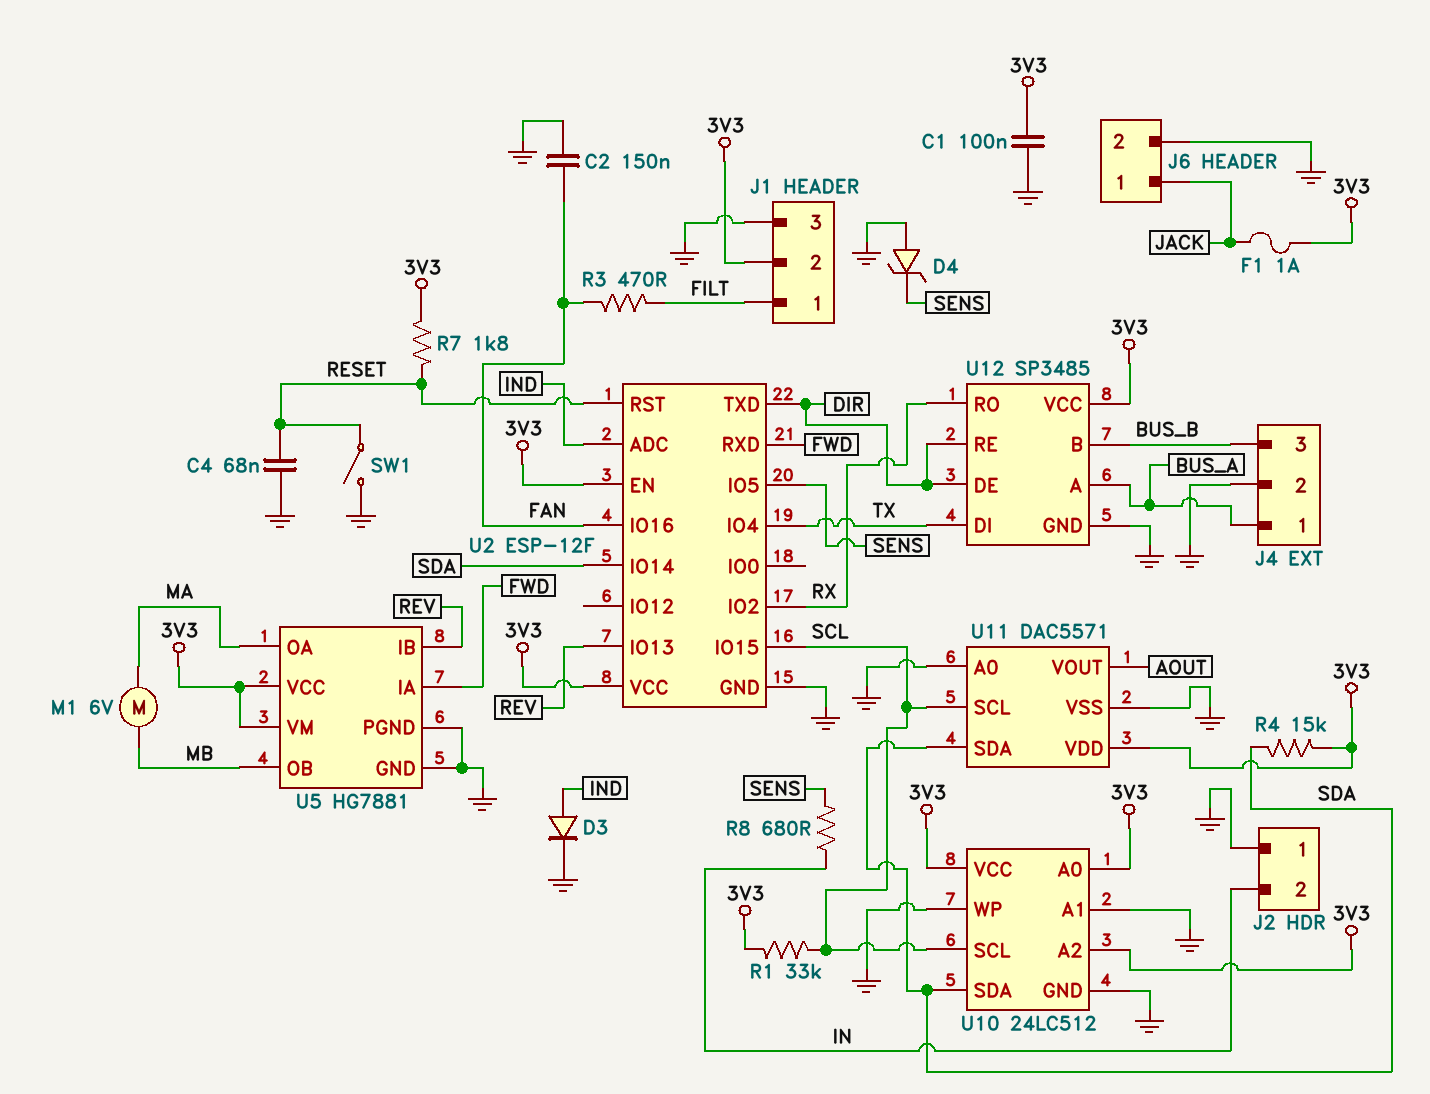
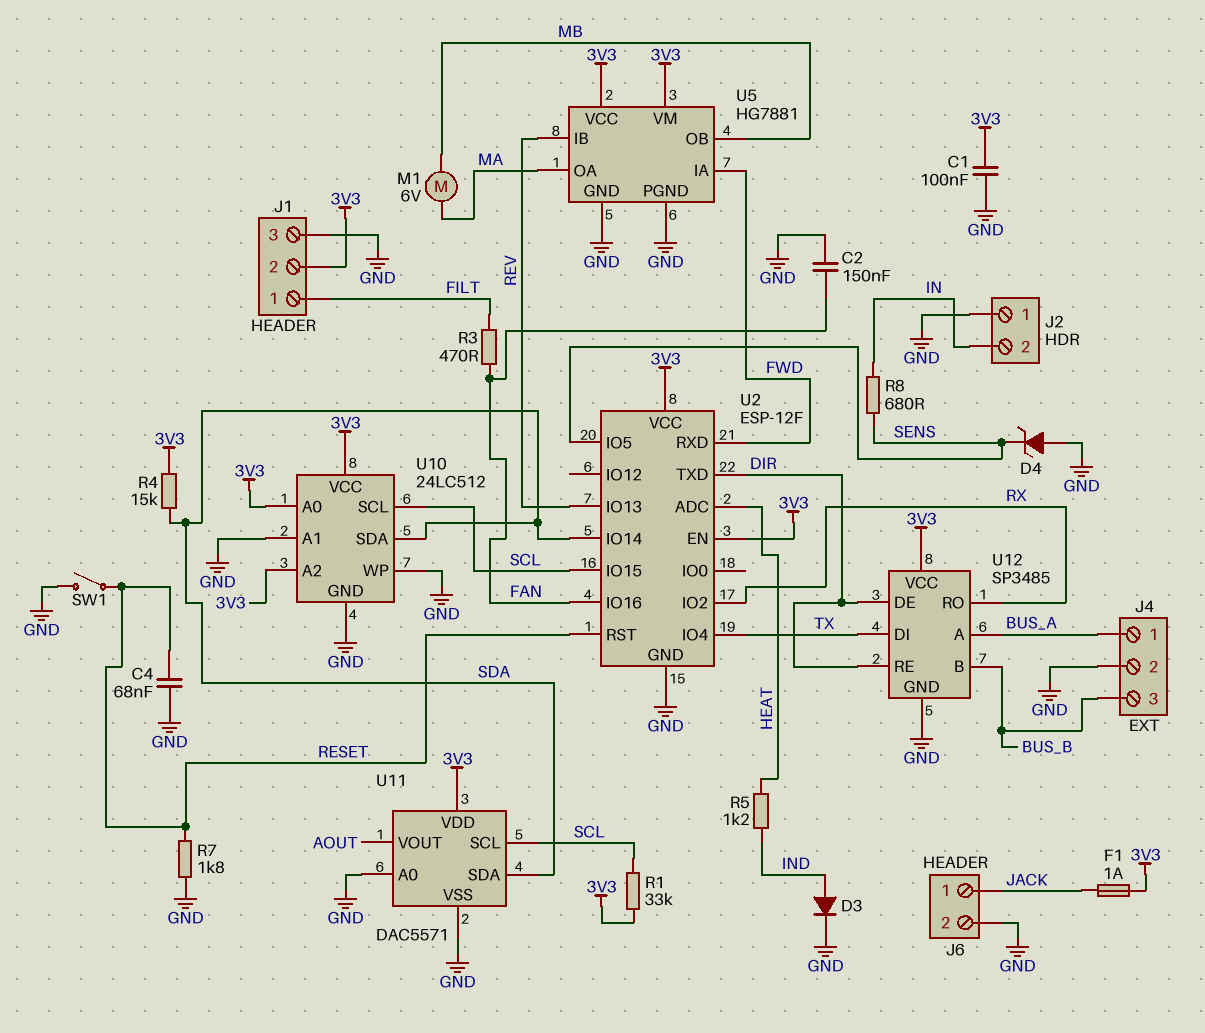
R5: none -> 1.2k (HEAT, IND)
R7: 1.8k (3V3, RESET) -> 1.8k (GND, RESET)
U2 pin ADC: IND -> HEAT

